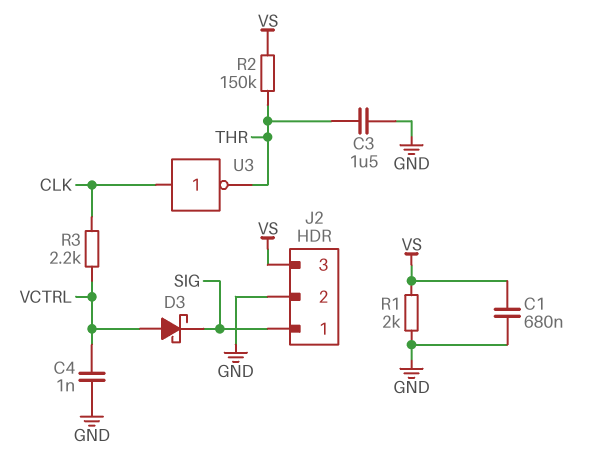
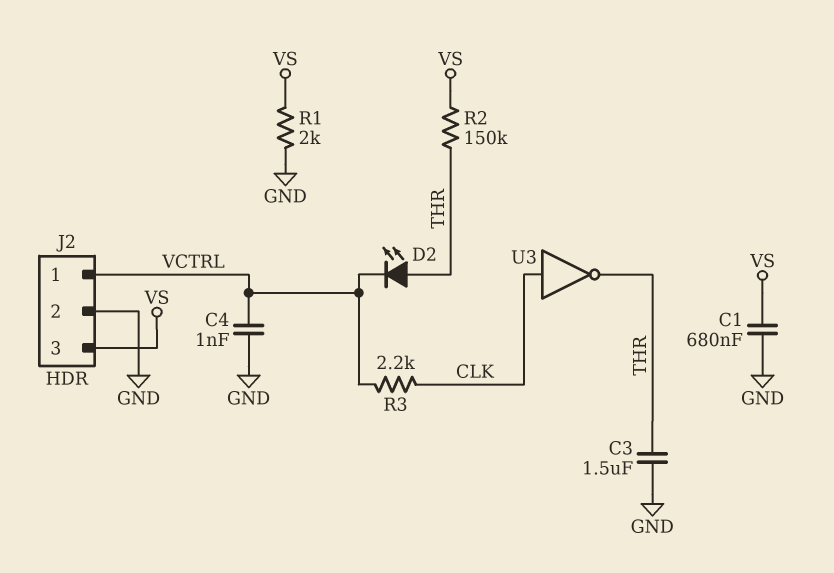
D2: none -> LED (A THR, K VCTRL)
D3: schottky (A VCTRL, K SIG) -> none
J2 pin 1: SIG -> VCTRL

